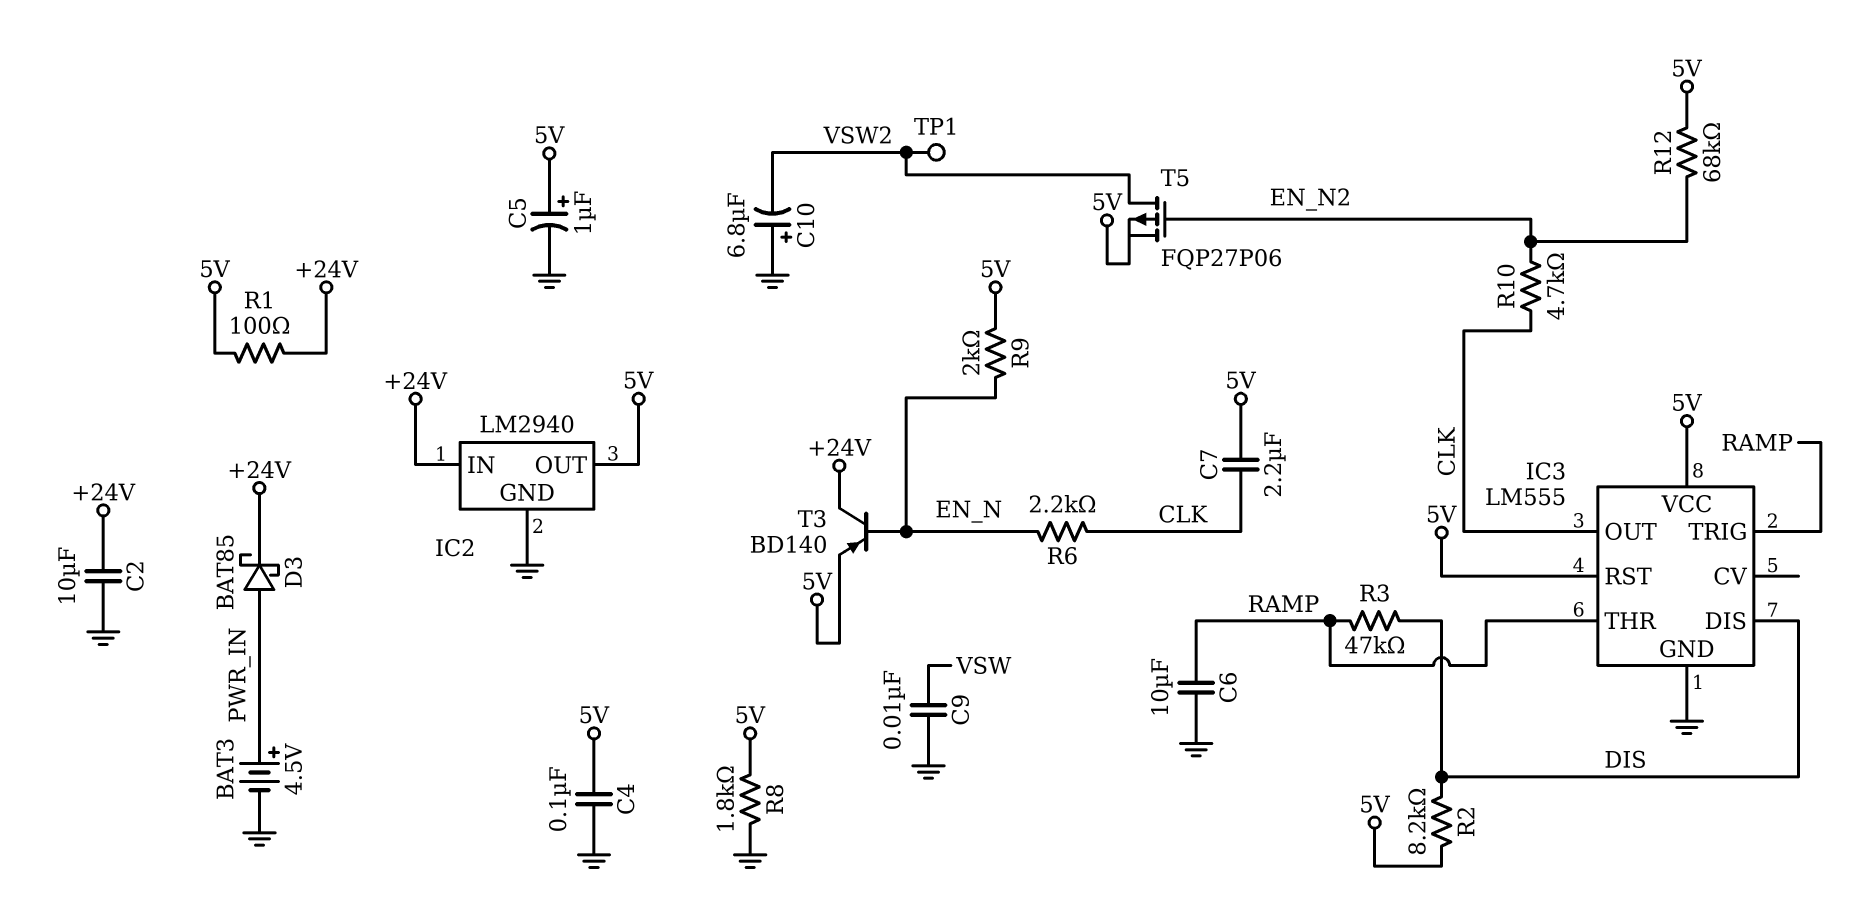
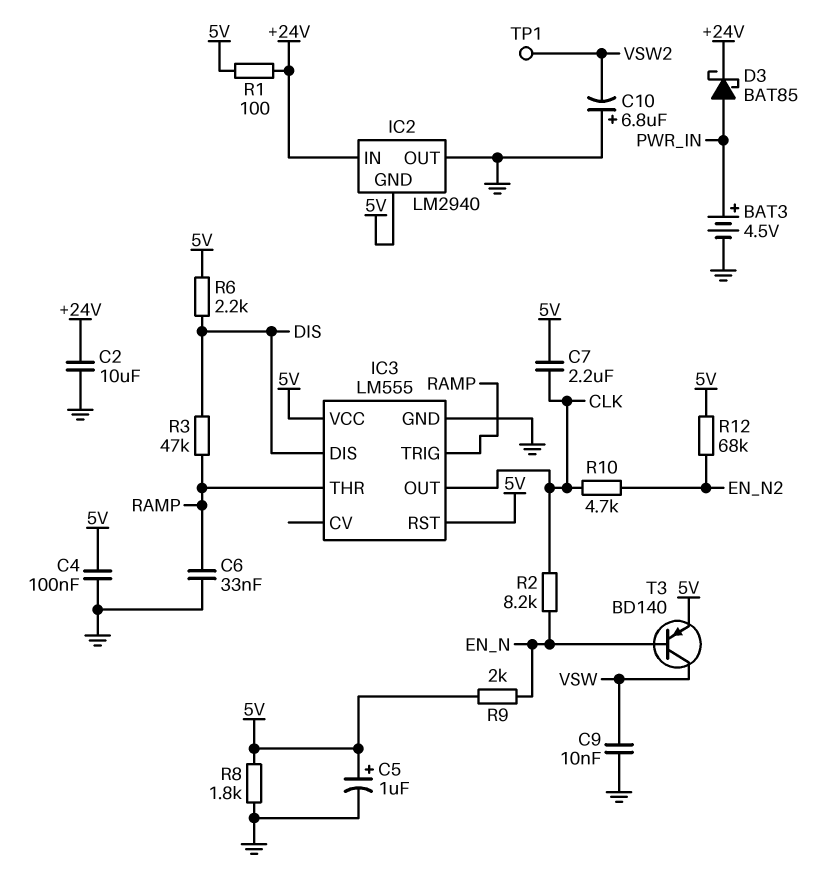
C6: 10uF (GND, RAMP) -> 33nF (GND, RAMP)
IC2 pin GND: GND -> 5V
IC2 pin OUT: 5V -> GND
R2: 8.2k (5V, DIS) -> 8.2k (CLK, EN_N)
R6: 2.2k (CLK, EN_N) -> 2.2k (5V, DIS)
T3: PNP BD140 (B EN_N, C +24V, E 5V) -> PNP BD140 (B EN_N, C VSW, E 5V)
T5: PMOS FQP27P06 (G EN_N2, D VSW2, S 5V) -> none

